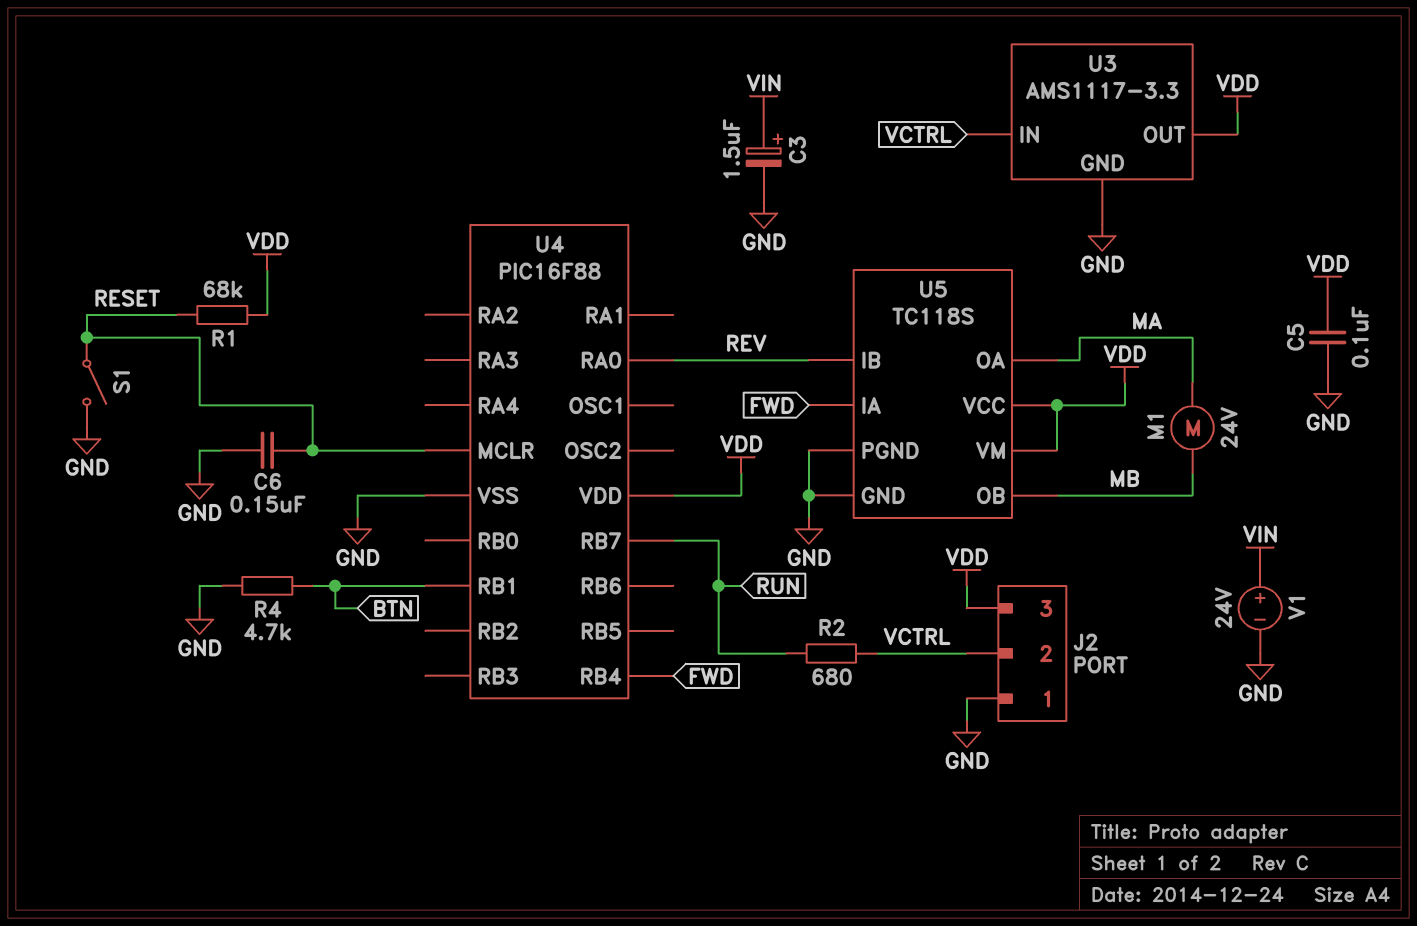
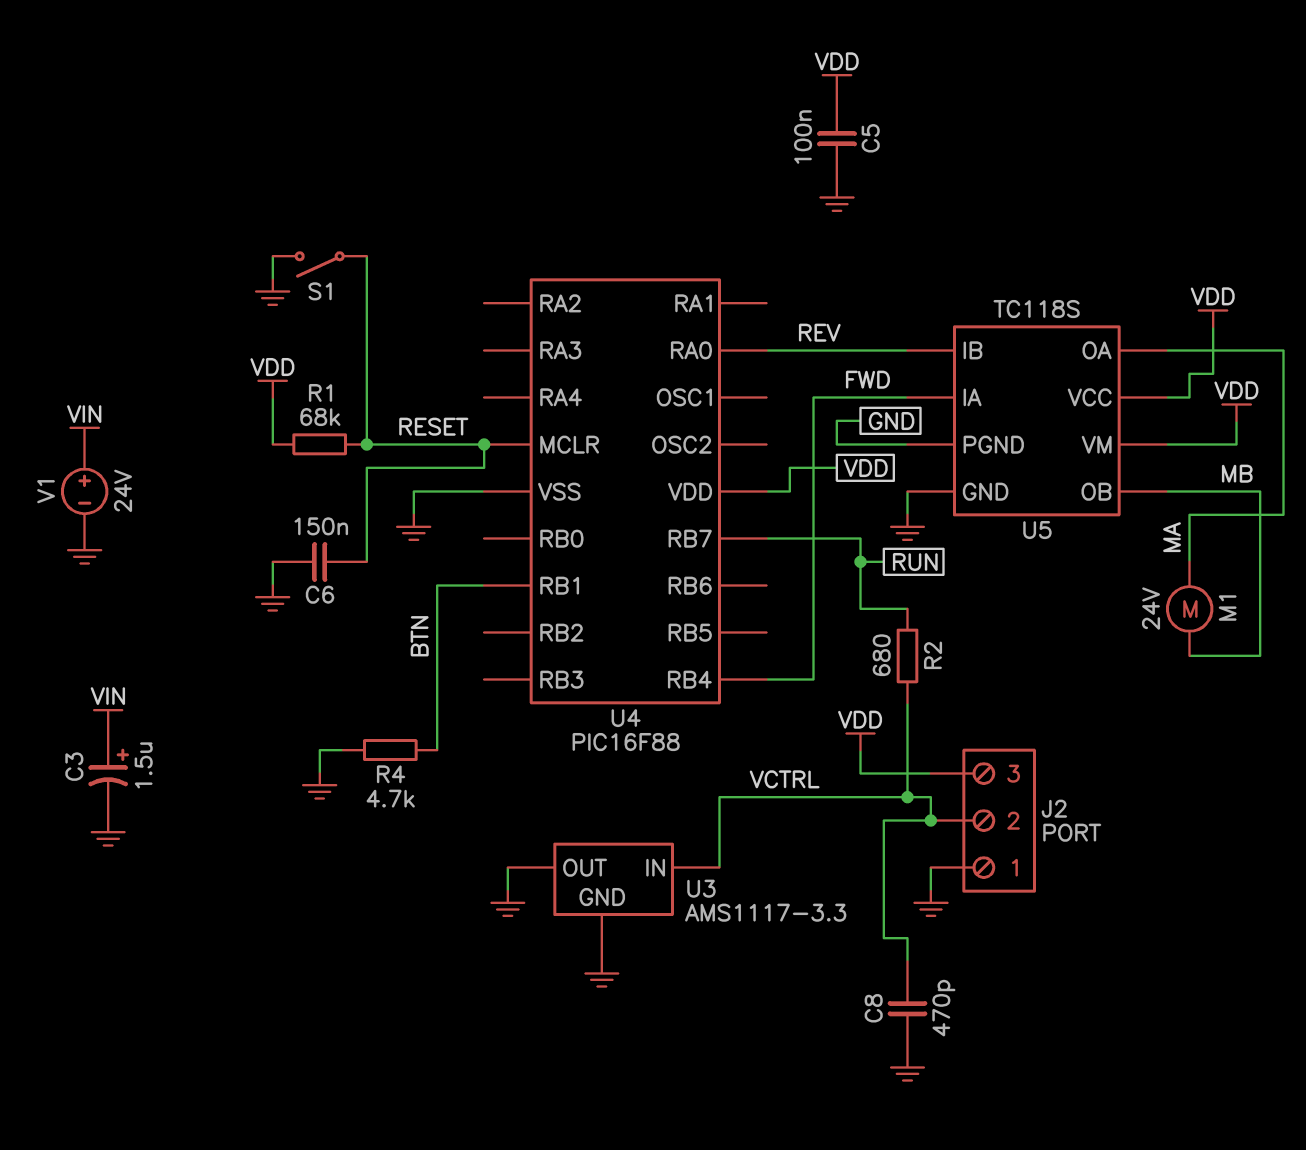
C8: none -> 470pF (GND, VCTRL)
U3 pin OUT: VDD -> GND

